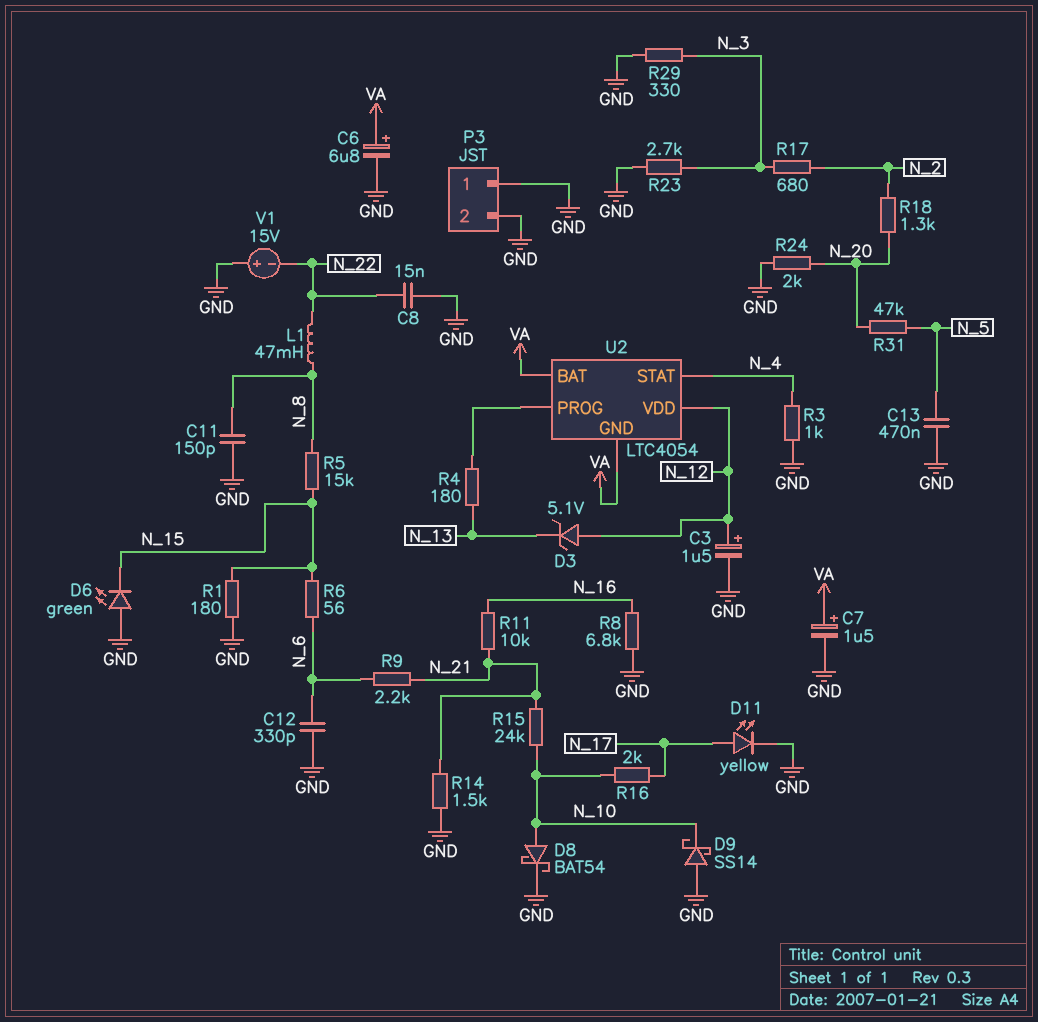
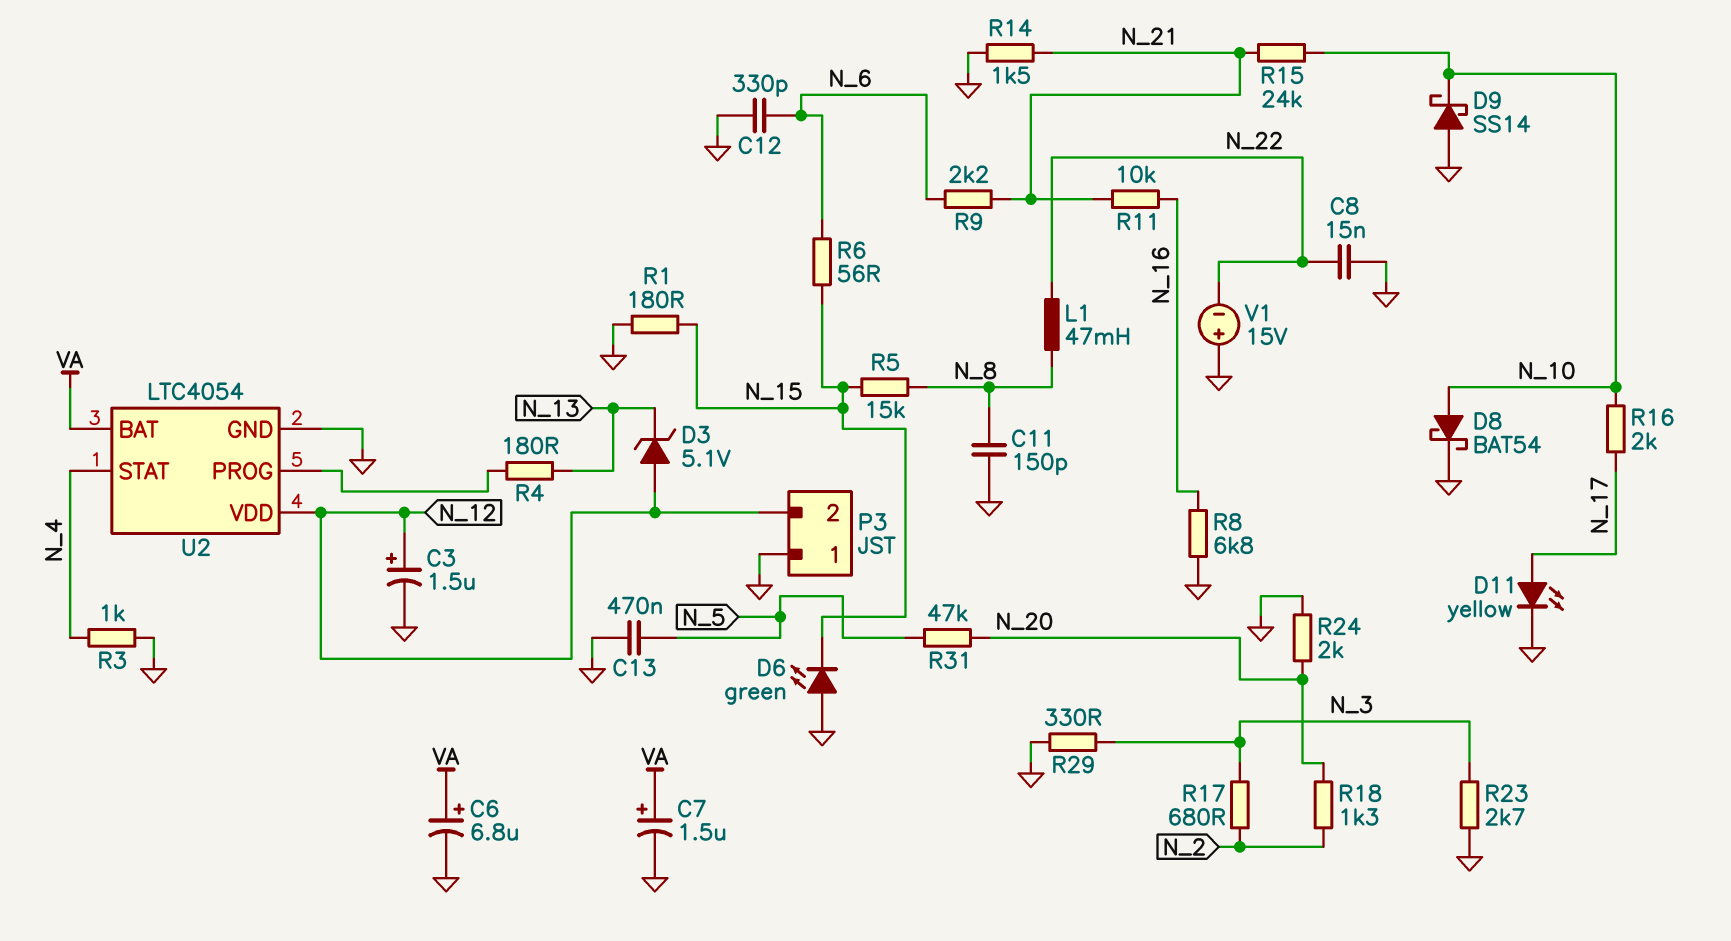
P3 pin 2: GND -> N_12
U2 pin GND: VA -> GND

